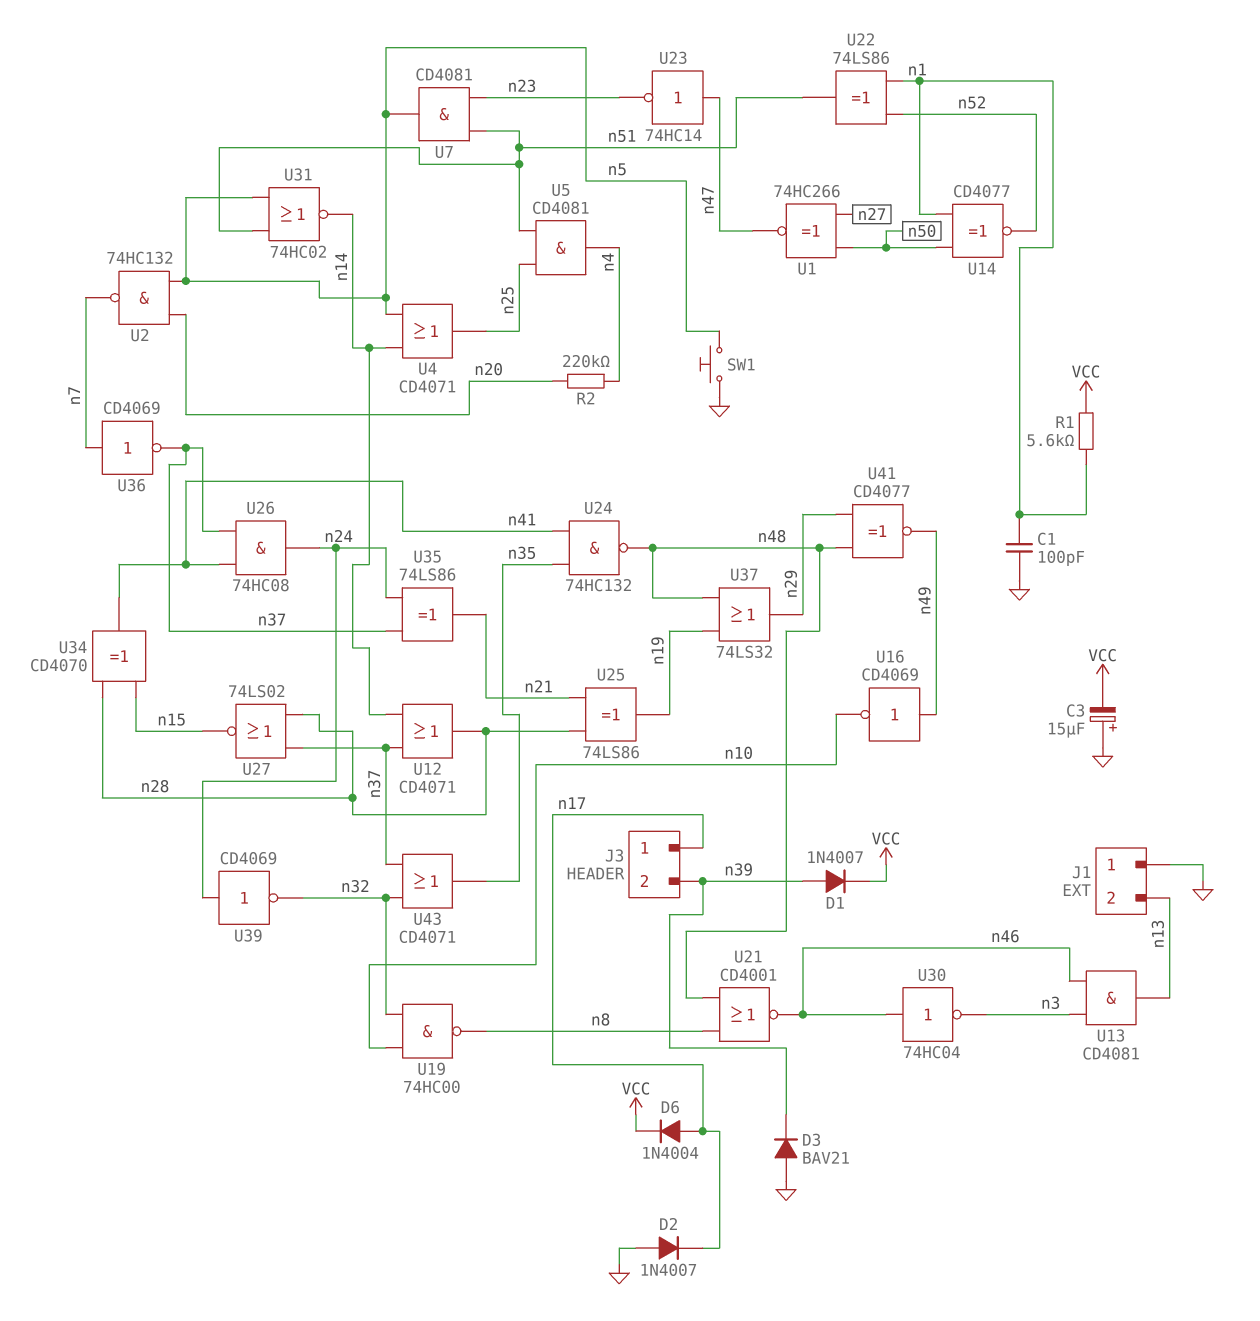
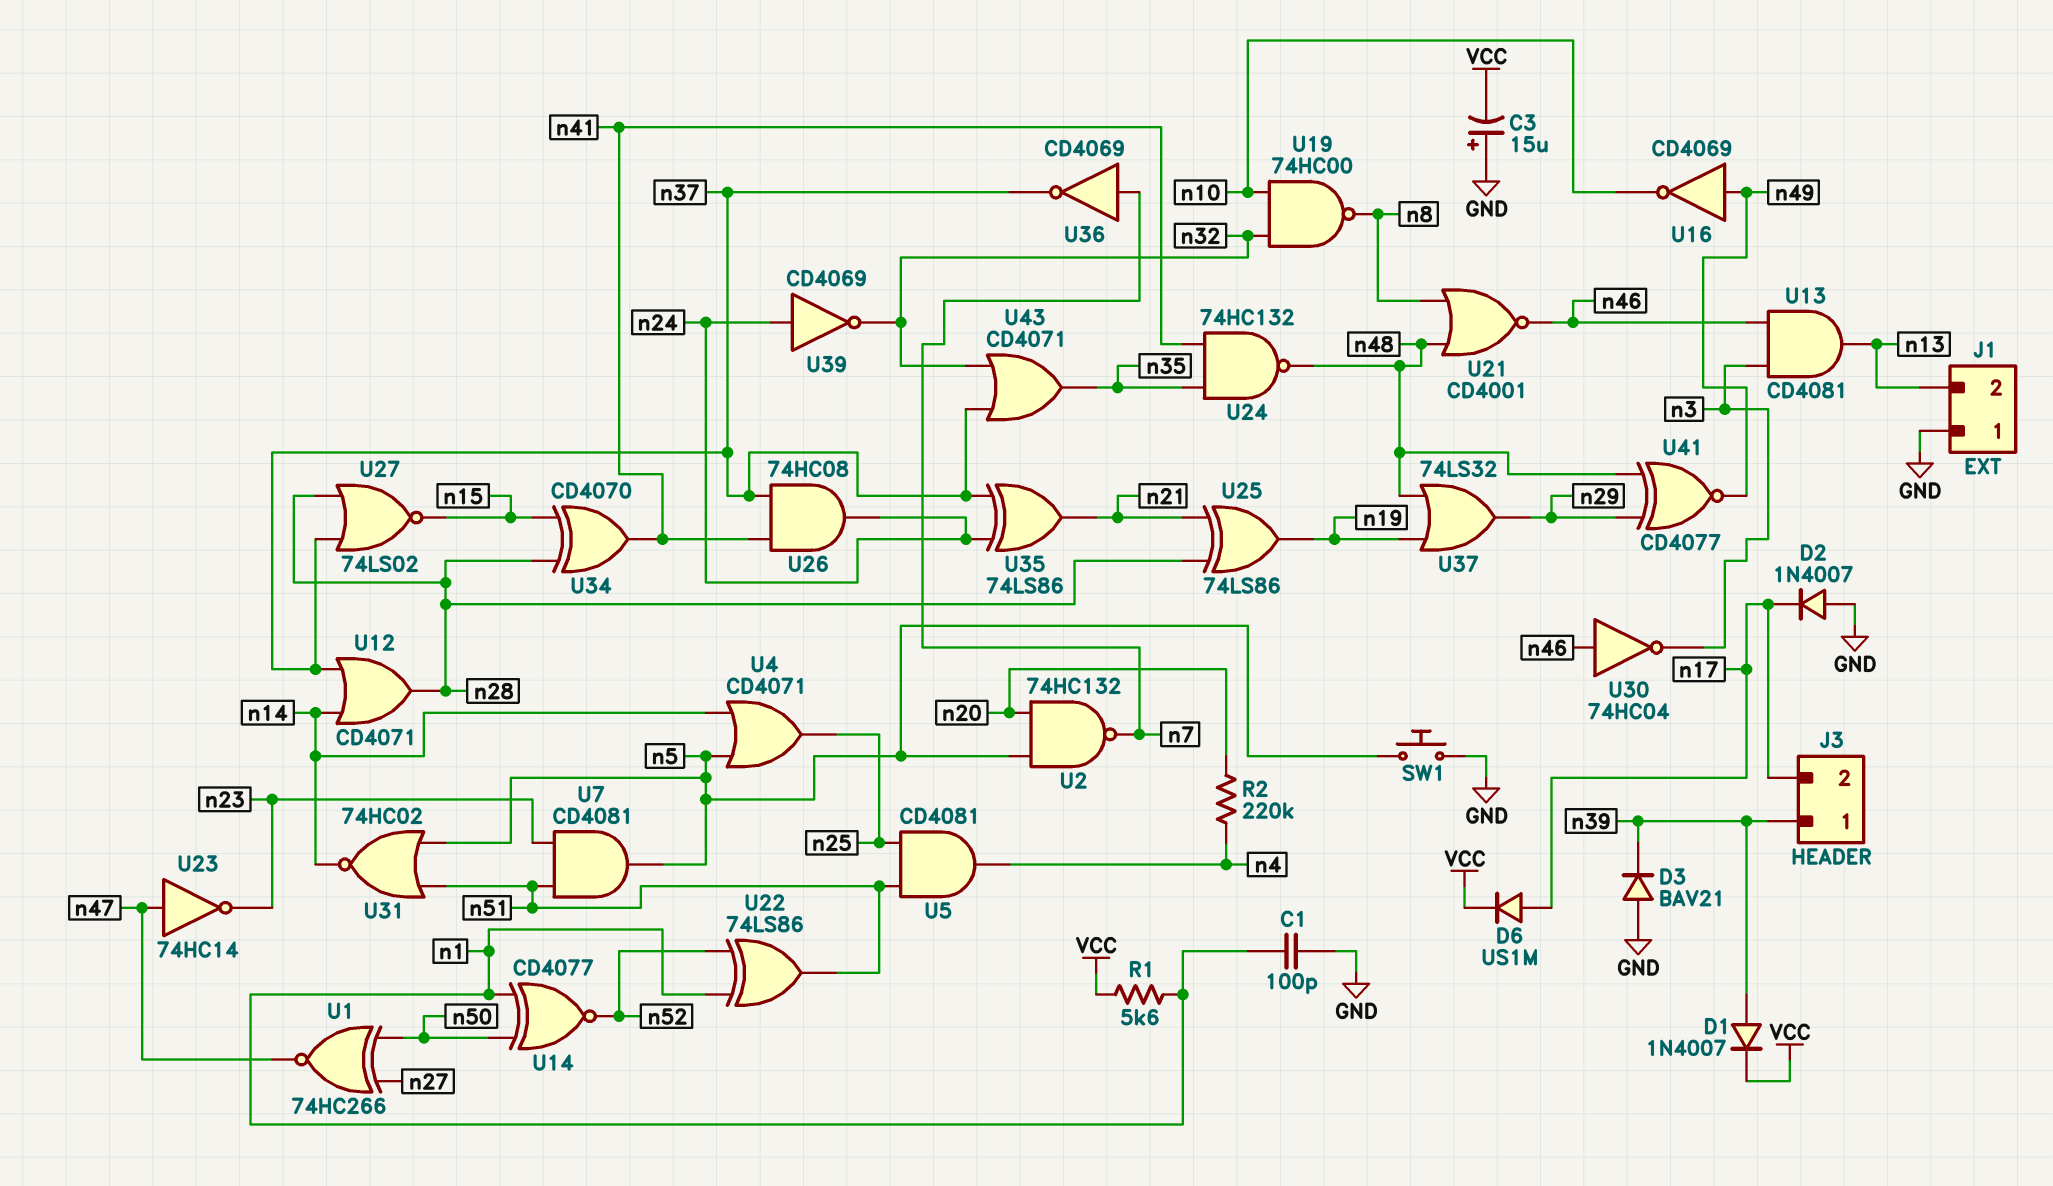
D6: diode 1N4004 (A n17, K VCC) -> diode US1M (A n17, K VCC)
J3 pin 1: n17 -> n39
J3 pin 2: n39 -> n17

